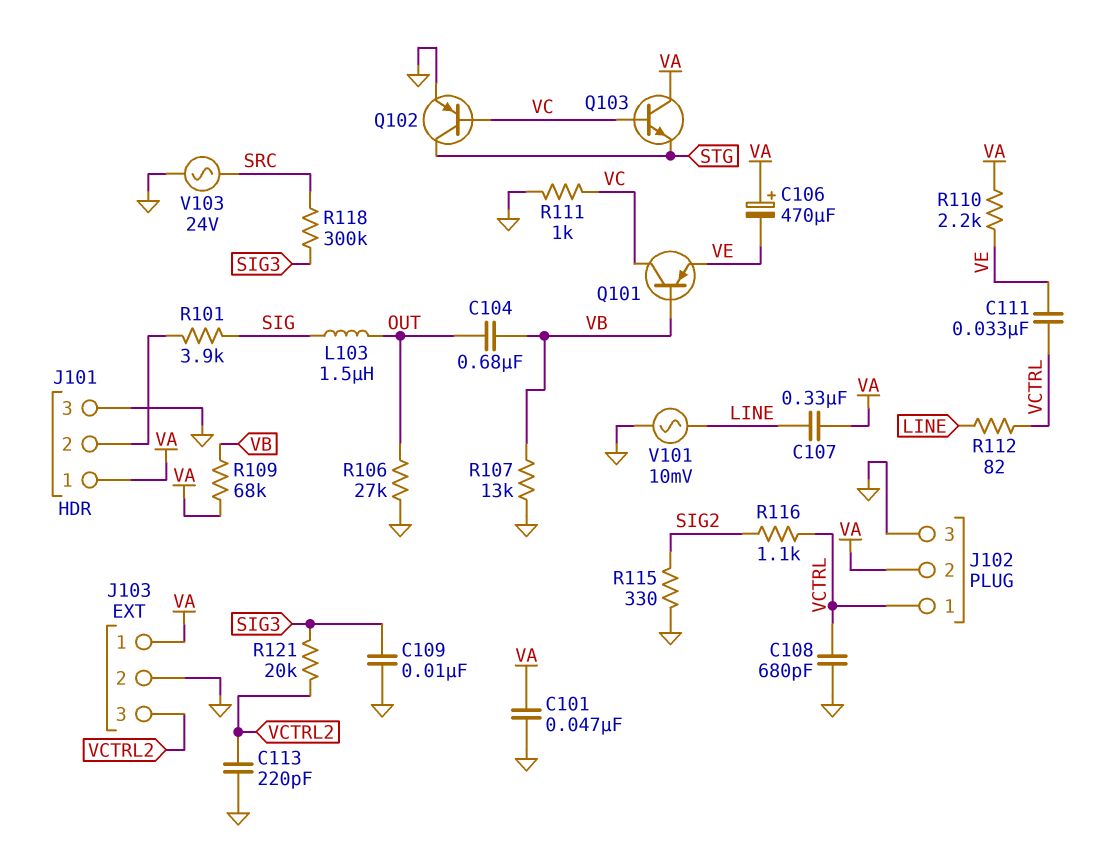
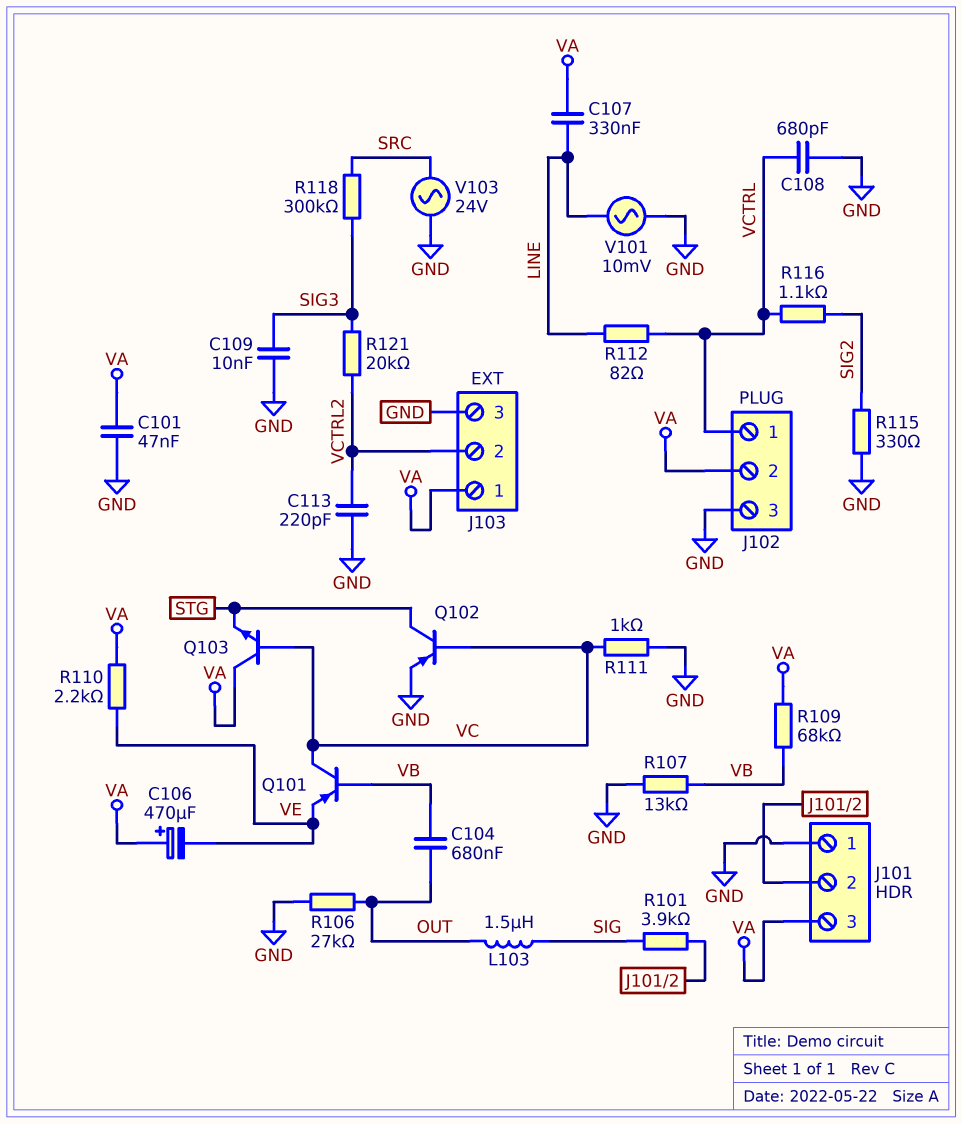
C111: 33nF (VCTRL, VE) -> none
J101 pin 1: VA -> GND
J101 pin 3: GND -> VA
J103 pin 2: GND -> VCTRL2
J103 pin 3: VCTRL2 -> GND

